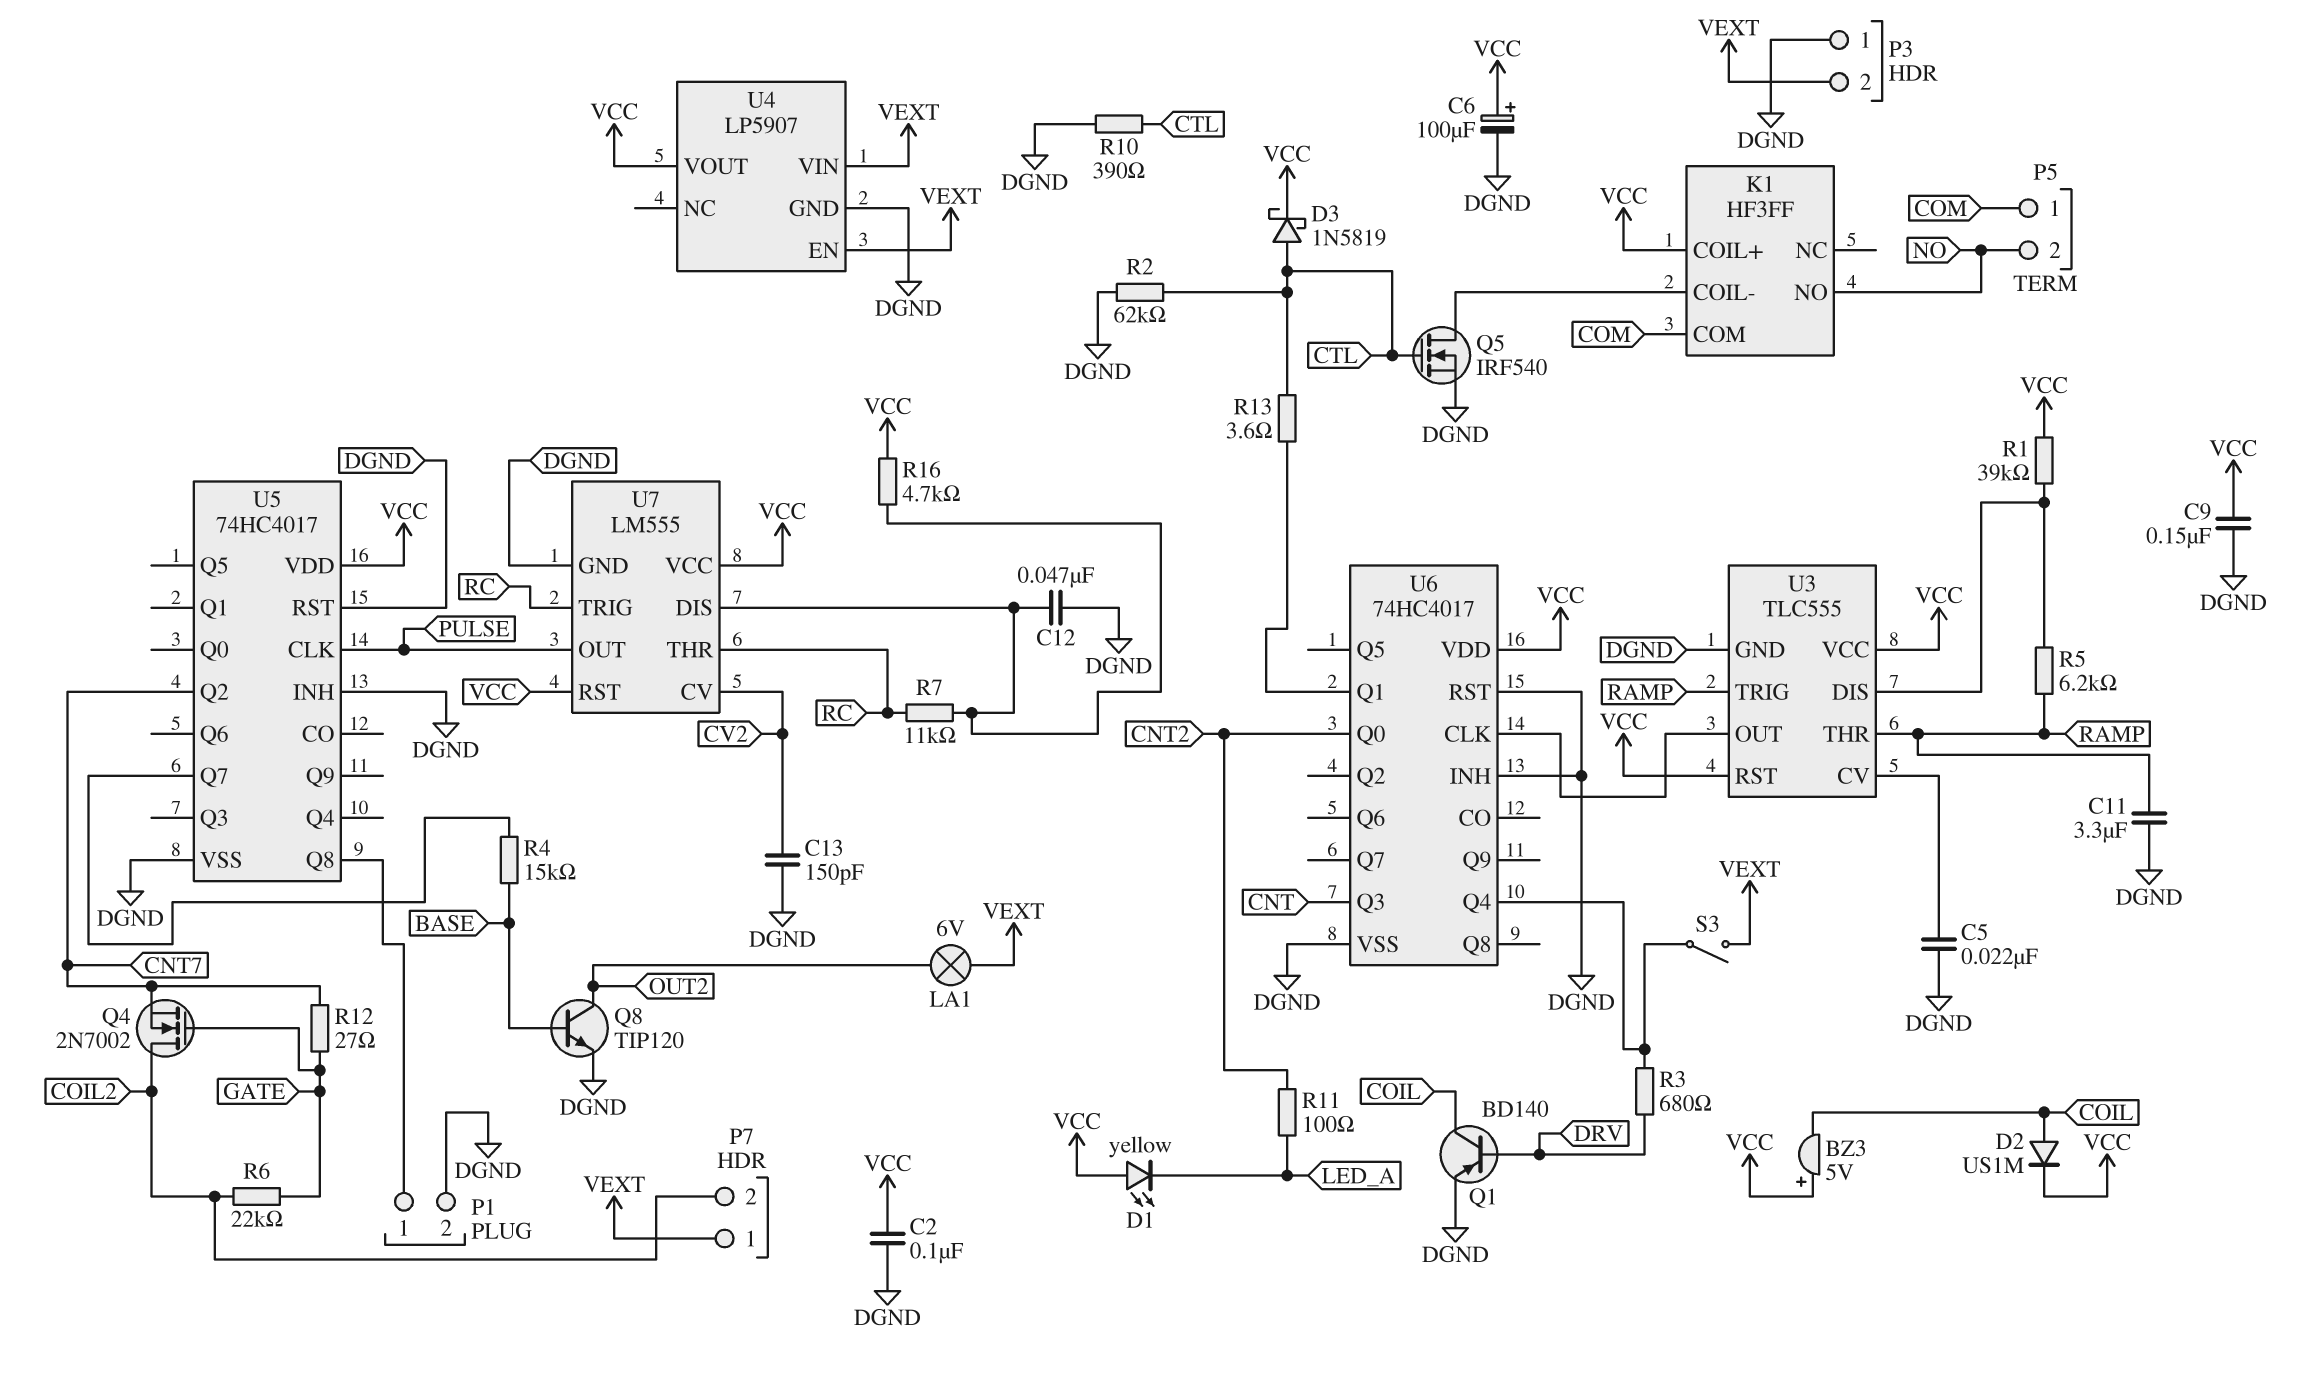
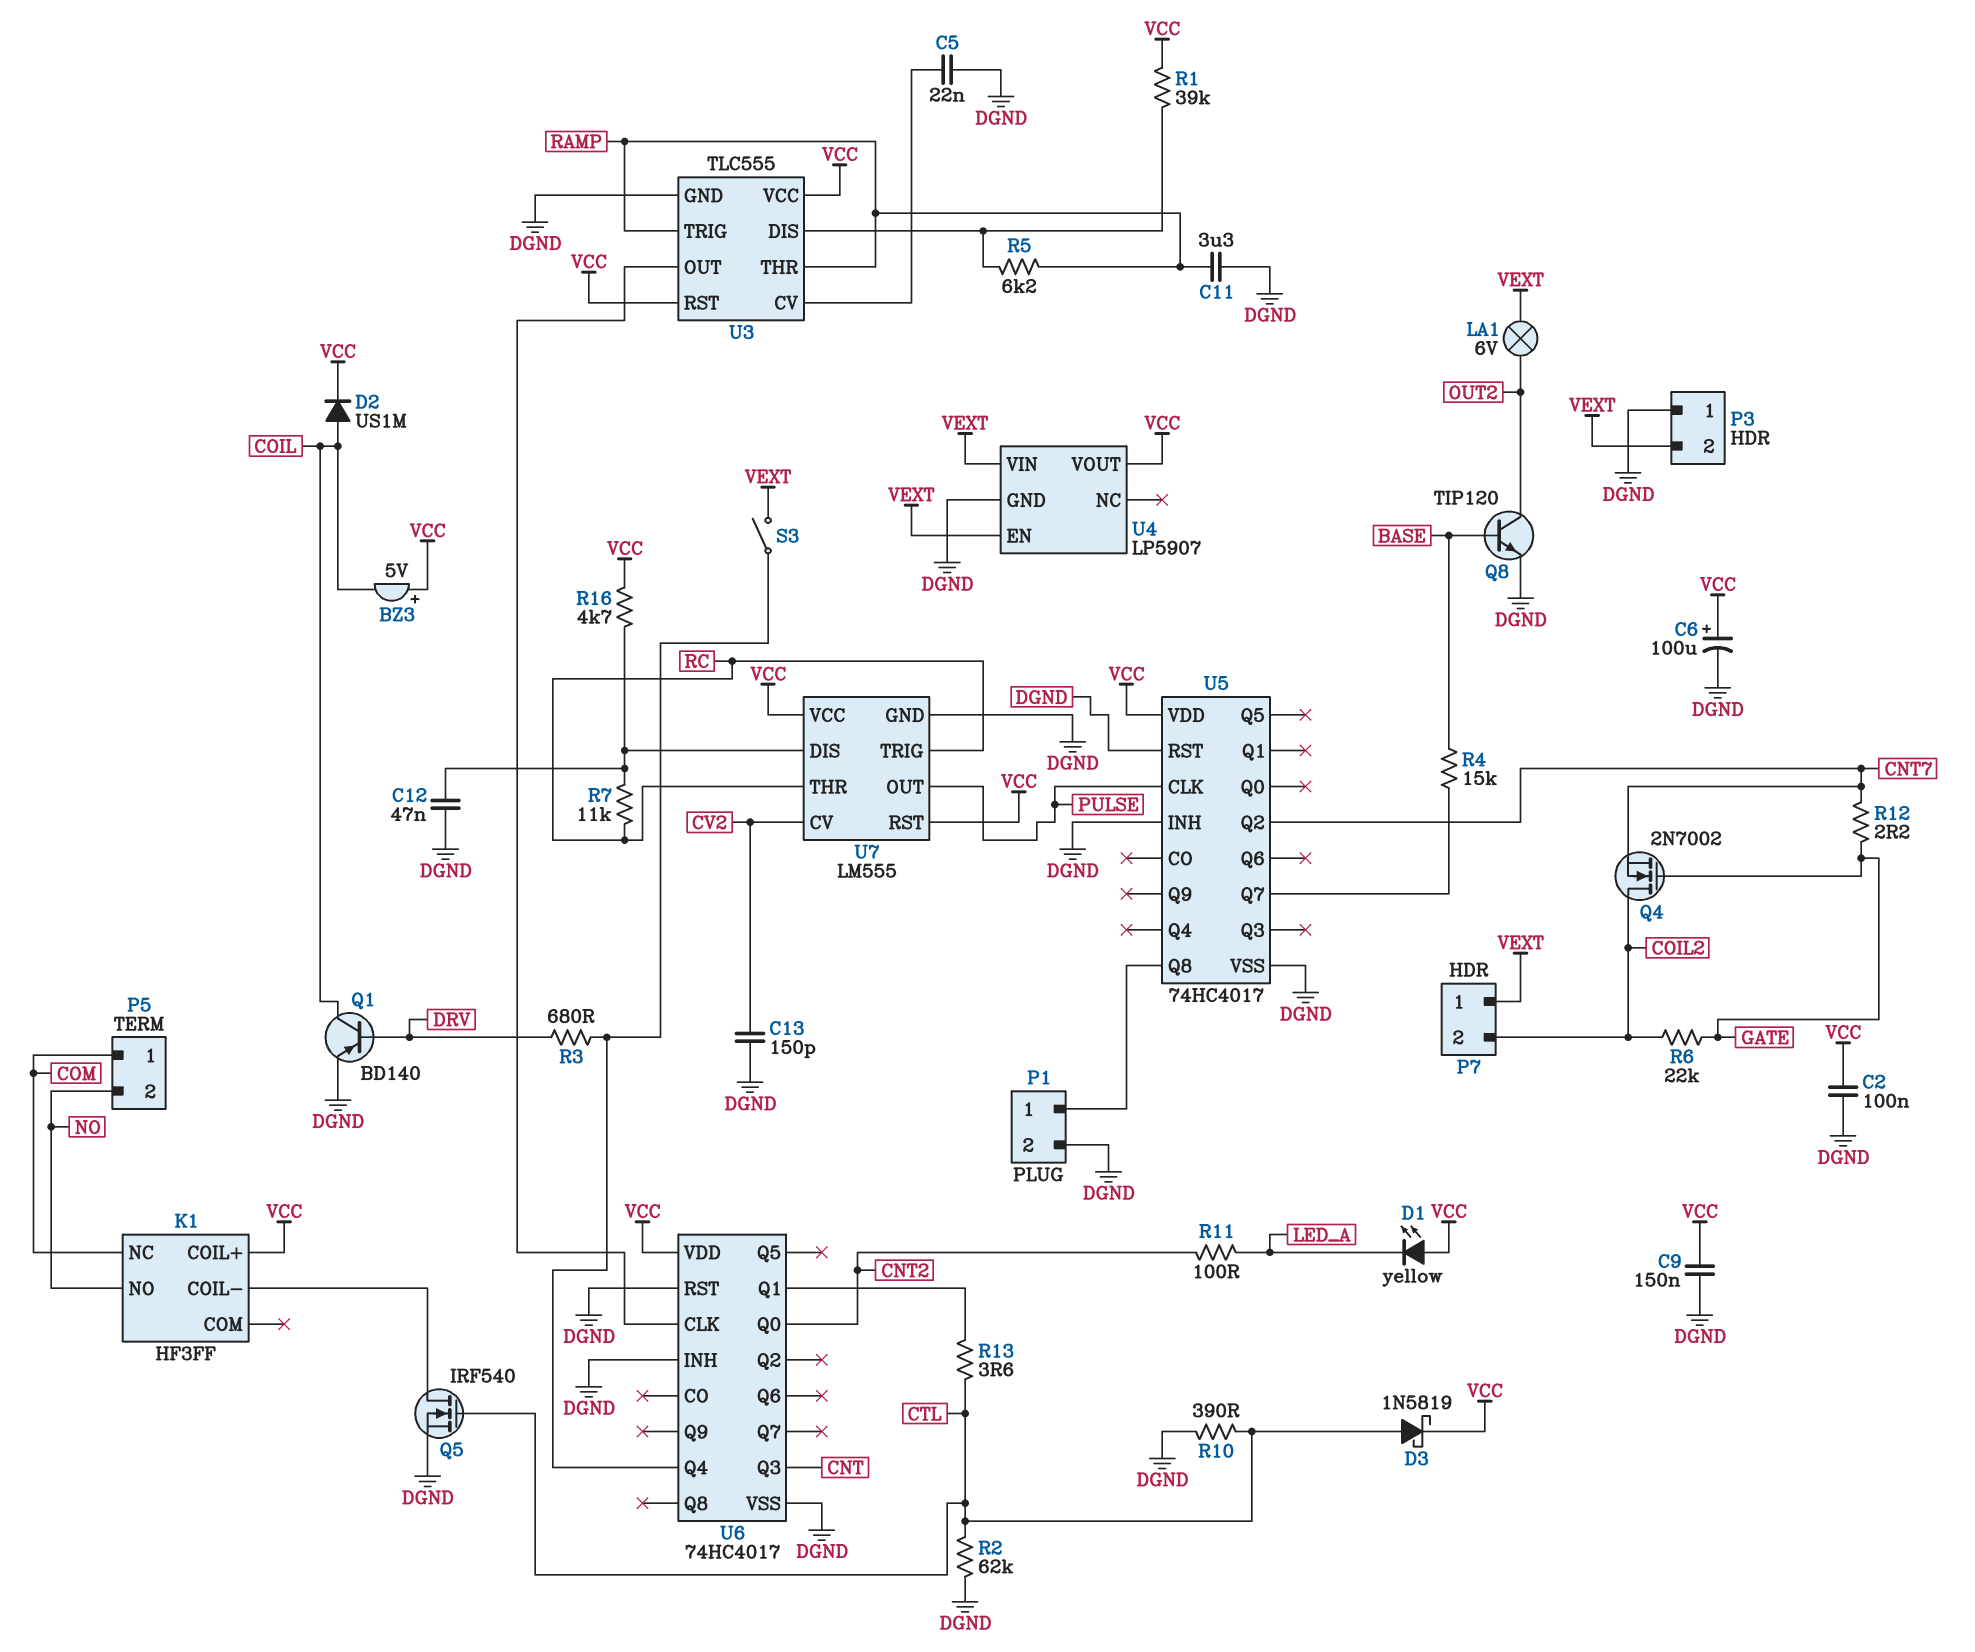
K1 pin COM: COM -> none
K1 pin NC: none -> COM
R12: 27 (CNT7, GATE) -> 2.2 (CNT7, GATE)

